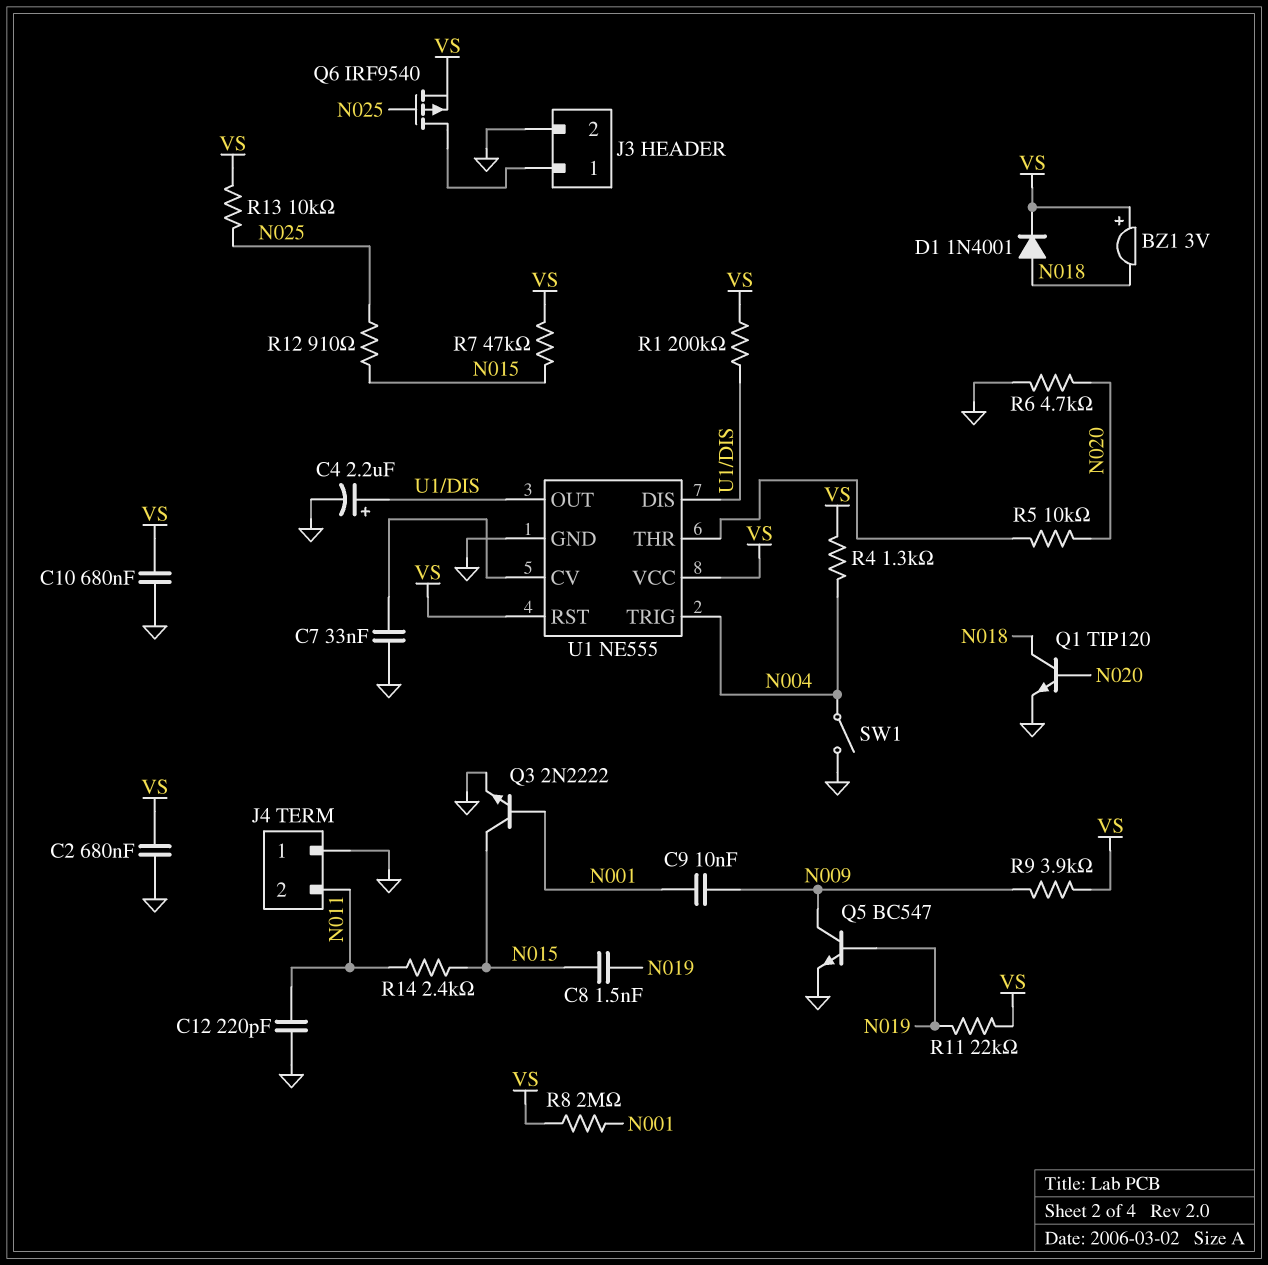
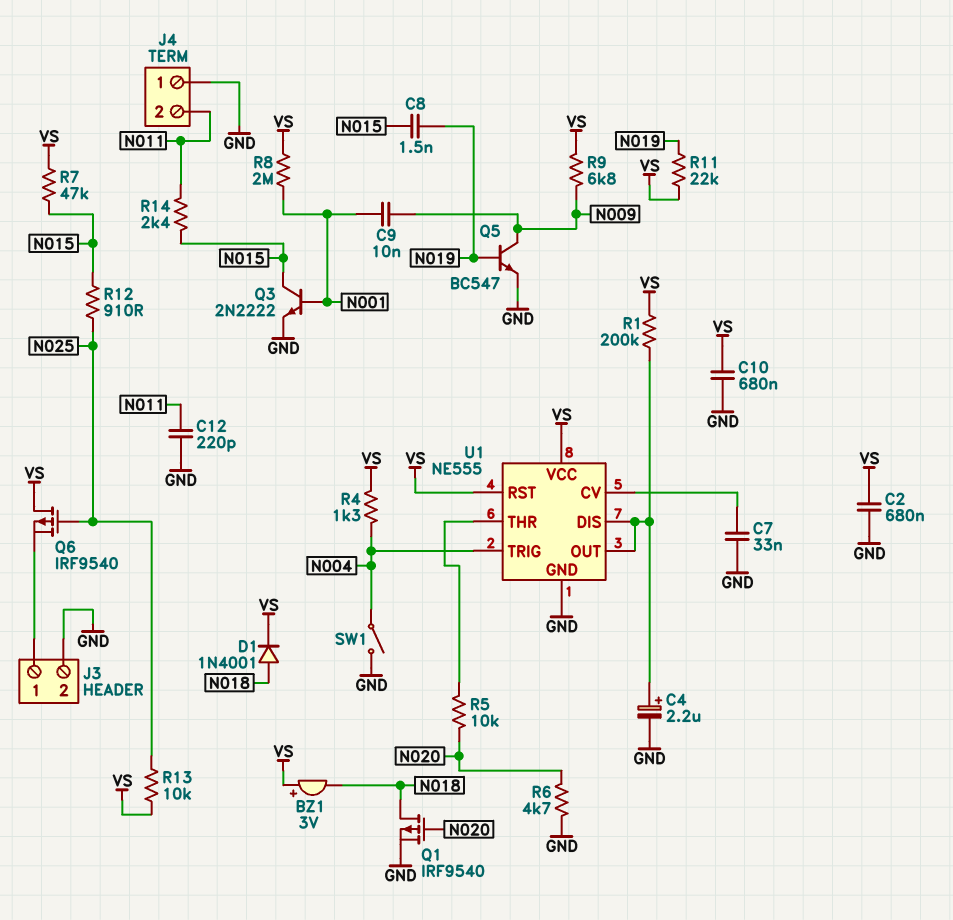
Q1: NPN TIP120 (B N020, C N018, E GND) -> PMOS IRF9540 (G N020, D N018, S GND)
Q6: PMOS IRF9540 (G N025, D J3/1, S VS) -> PMOS IRF9540 (G N025, D VS, S J3/1)
R9: 3.9k (N009, VS) -> 6.8k (N009, VS)

